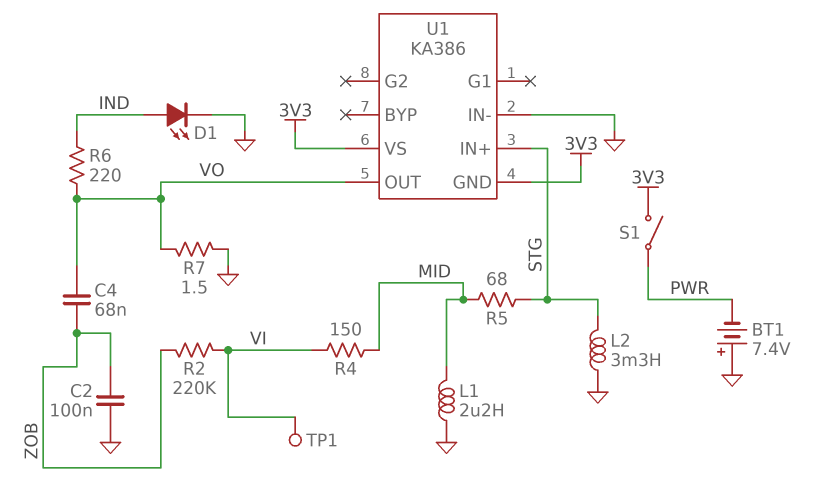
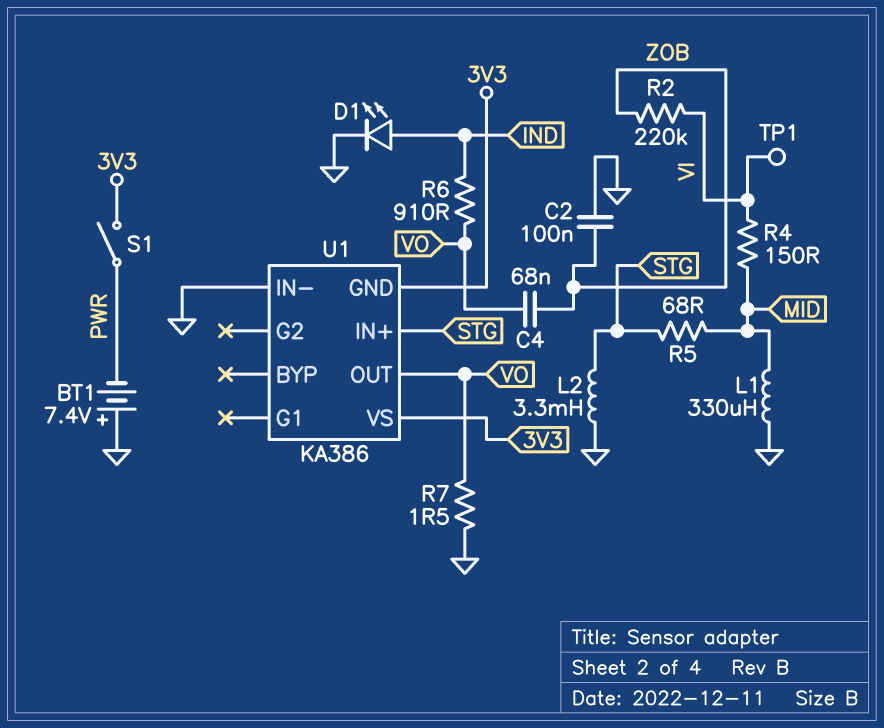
L1: 2.2uH (GND, MID) -> 330uH (GND, MID)
R6: 220 (IND, VO) -> 910 (IND, VO)

